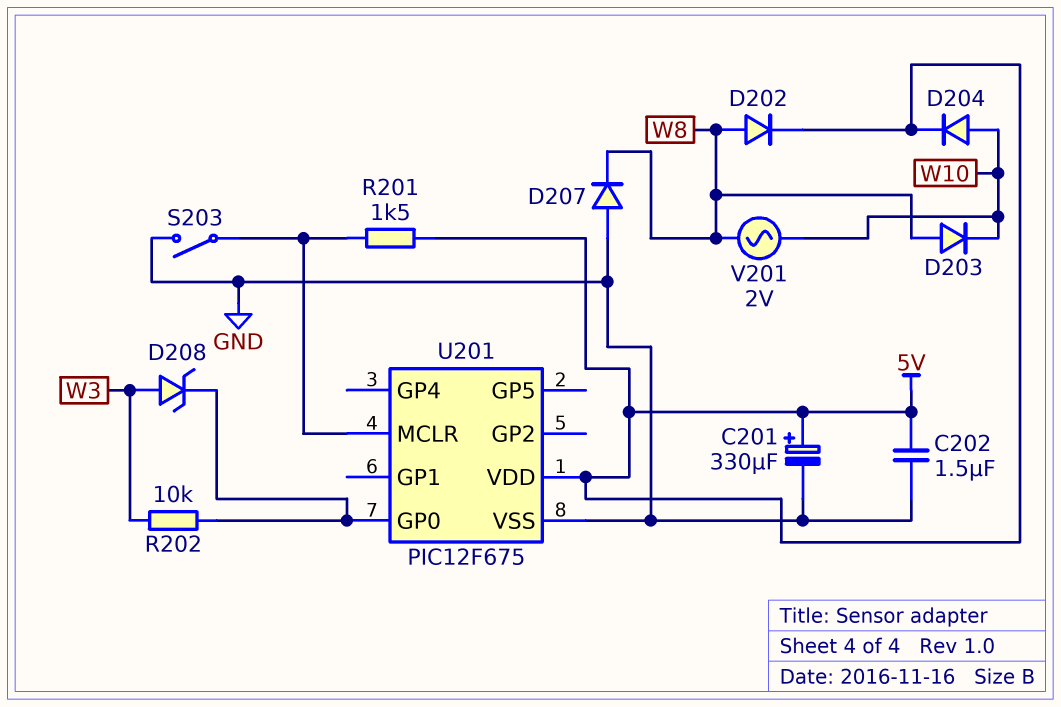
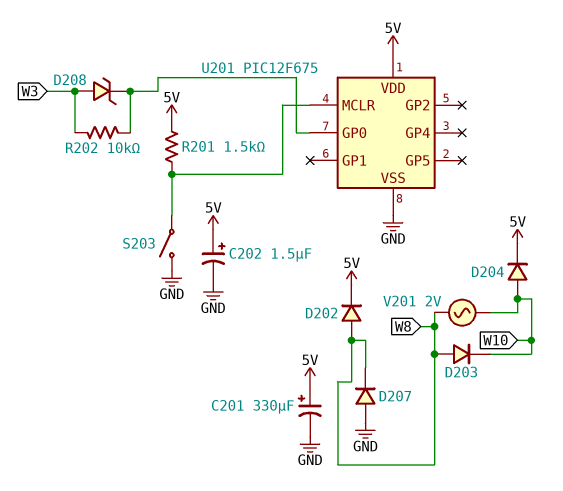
C202: 1.5uF (5V, GND) -> 1.5uF (plus 5V, minus GND)

